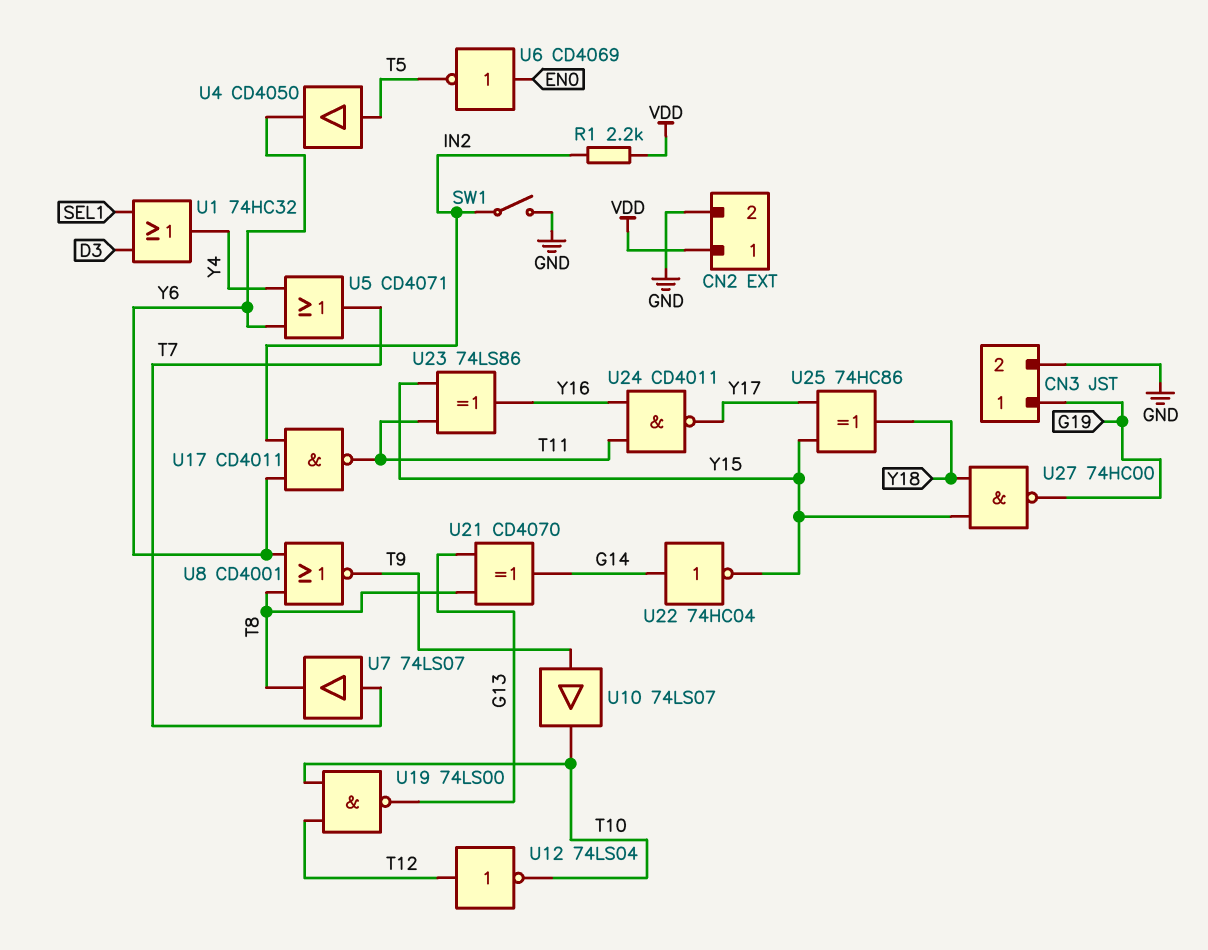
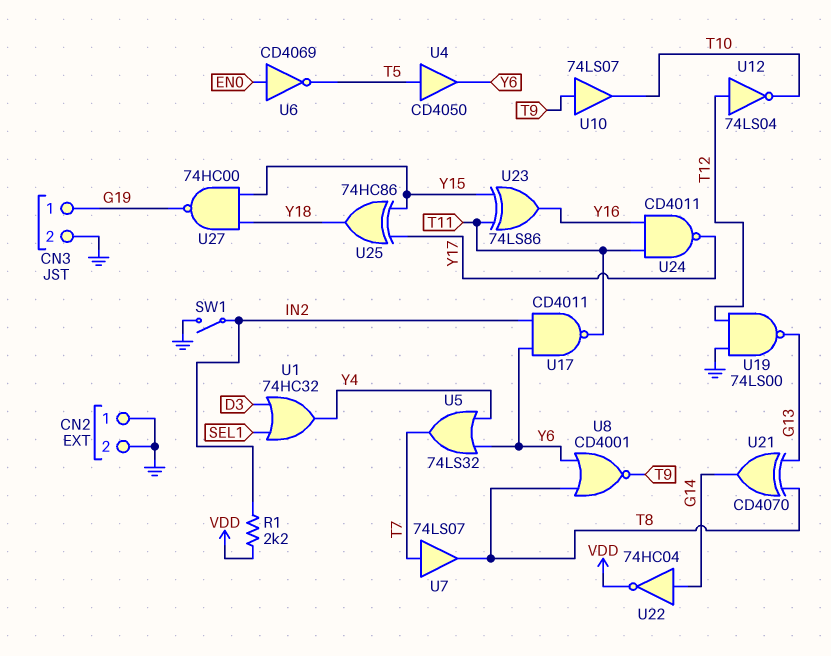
CN2 pin 1: VDD -> GND
U5: OR CD4071 (in Y4, in Y6, out T7) -> OR 74LS32 (in Y4, in Y6, out T7)
U19: NAND 74LS00 (in T10, in T12, out G13) -> NAND 74LS00 (in GND, in T12, out G13)
U22: NOT 74HC04 (in G14, out Y15) -> NOT 74HC04 (in G14, out VDD)

